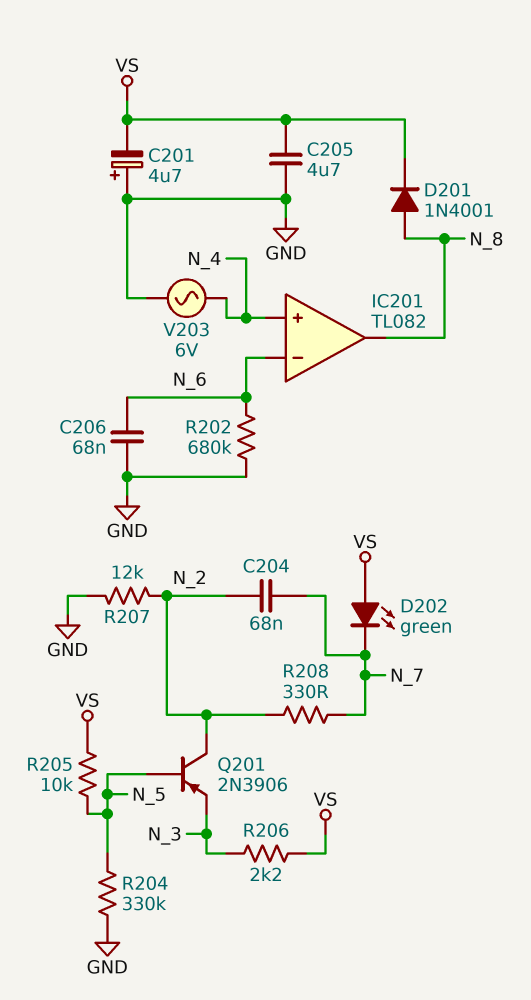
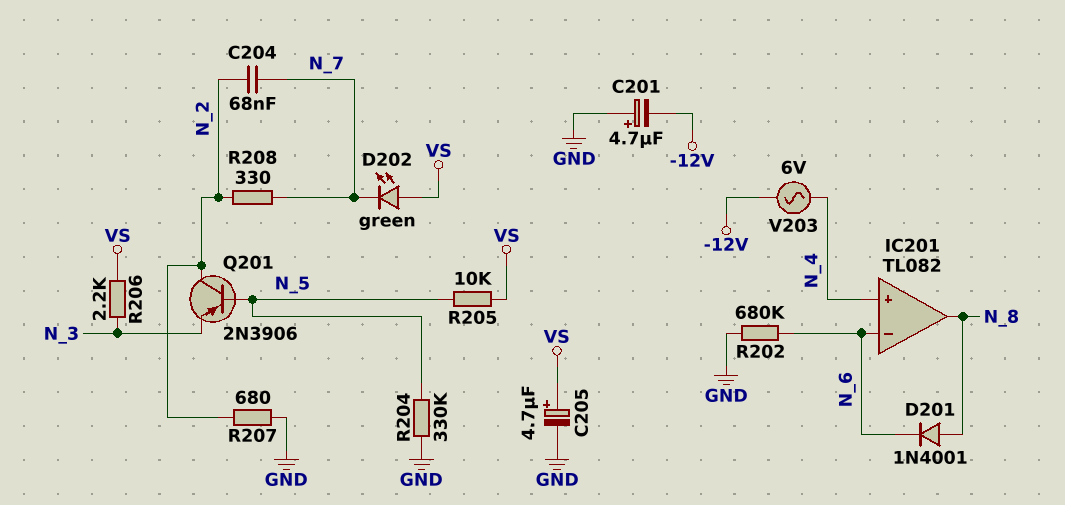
C201: 4.7uF (plus GND, minus VS) -> 4.7uF (plus GND, minus -12V)
C205: 4.7uF (GND, VS) -> 4.7uF (plus VS, minus GND)
C206: 68nF (GND, N_6) -> none
D201: diode 1N4001 (A N_8, K VS) -> diode 1N4001 (A N_8, K N_6)
R207: 12k (GND, N_2) -> 680 (GND, N_2)
V203: AC 6V (GND, N_4) -> AC 6V (-12V, N_4)

